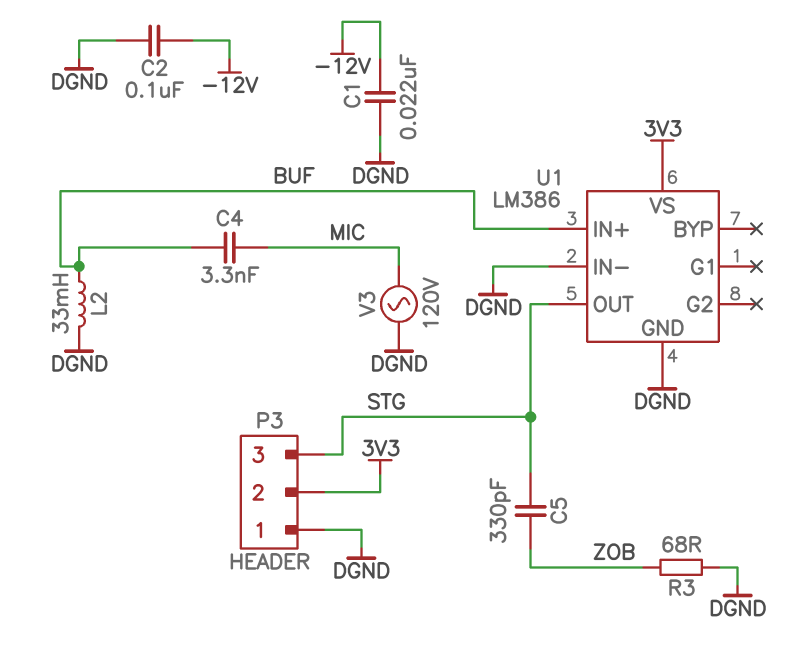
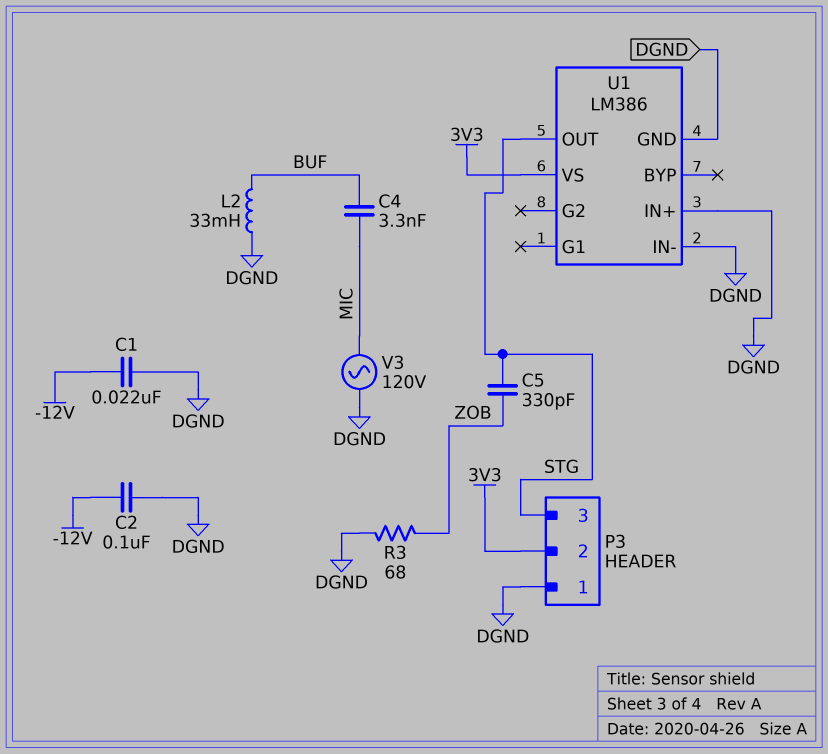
U1 pin IN+: BUF -> DGND

